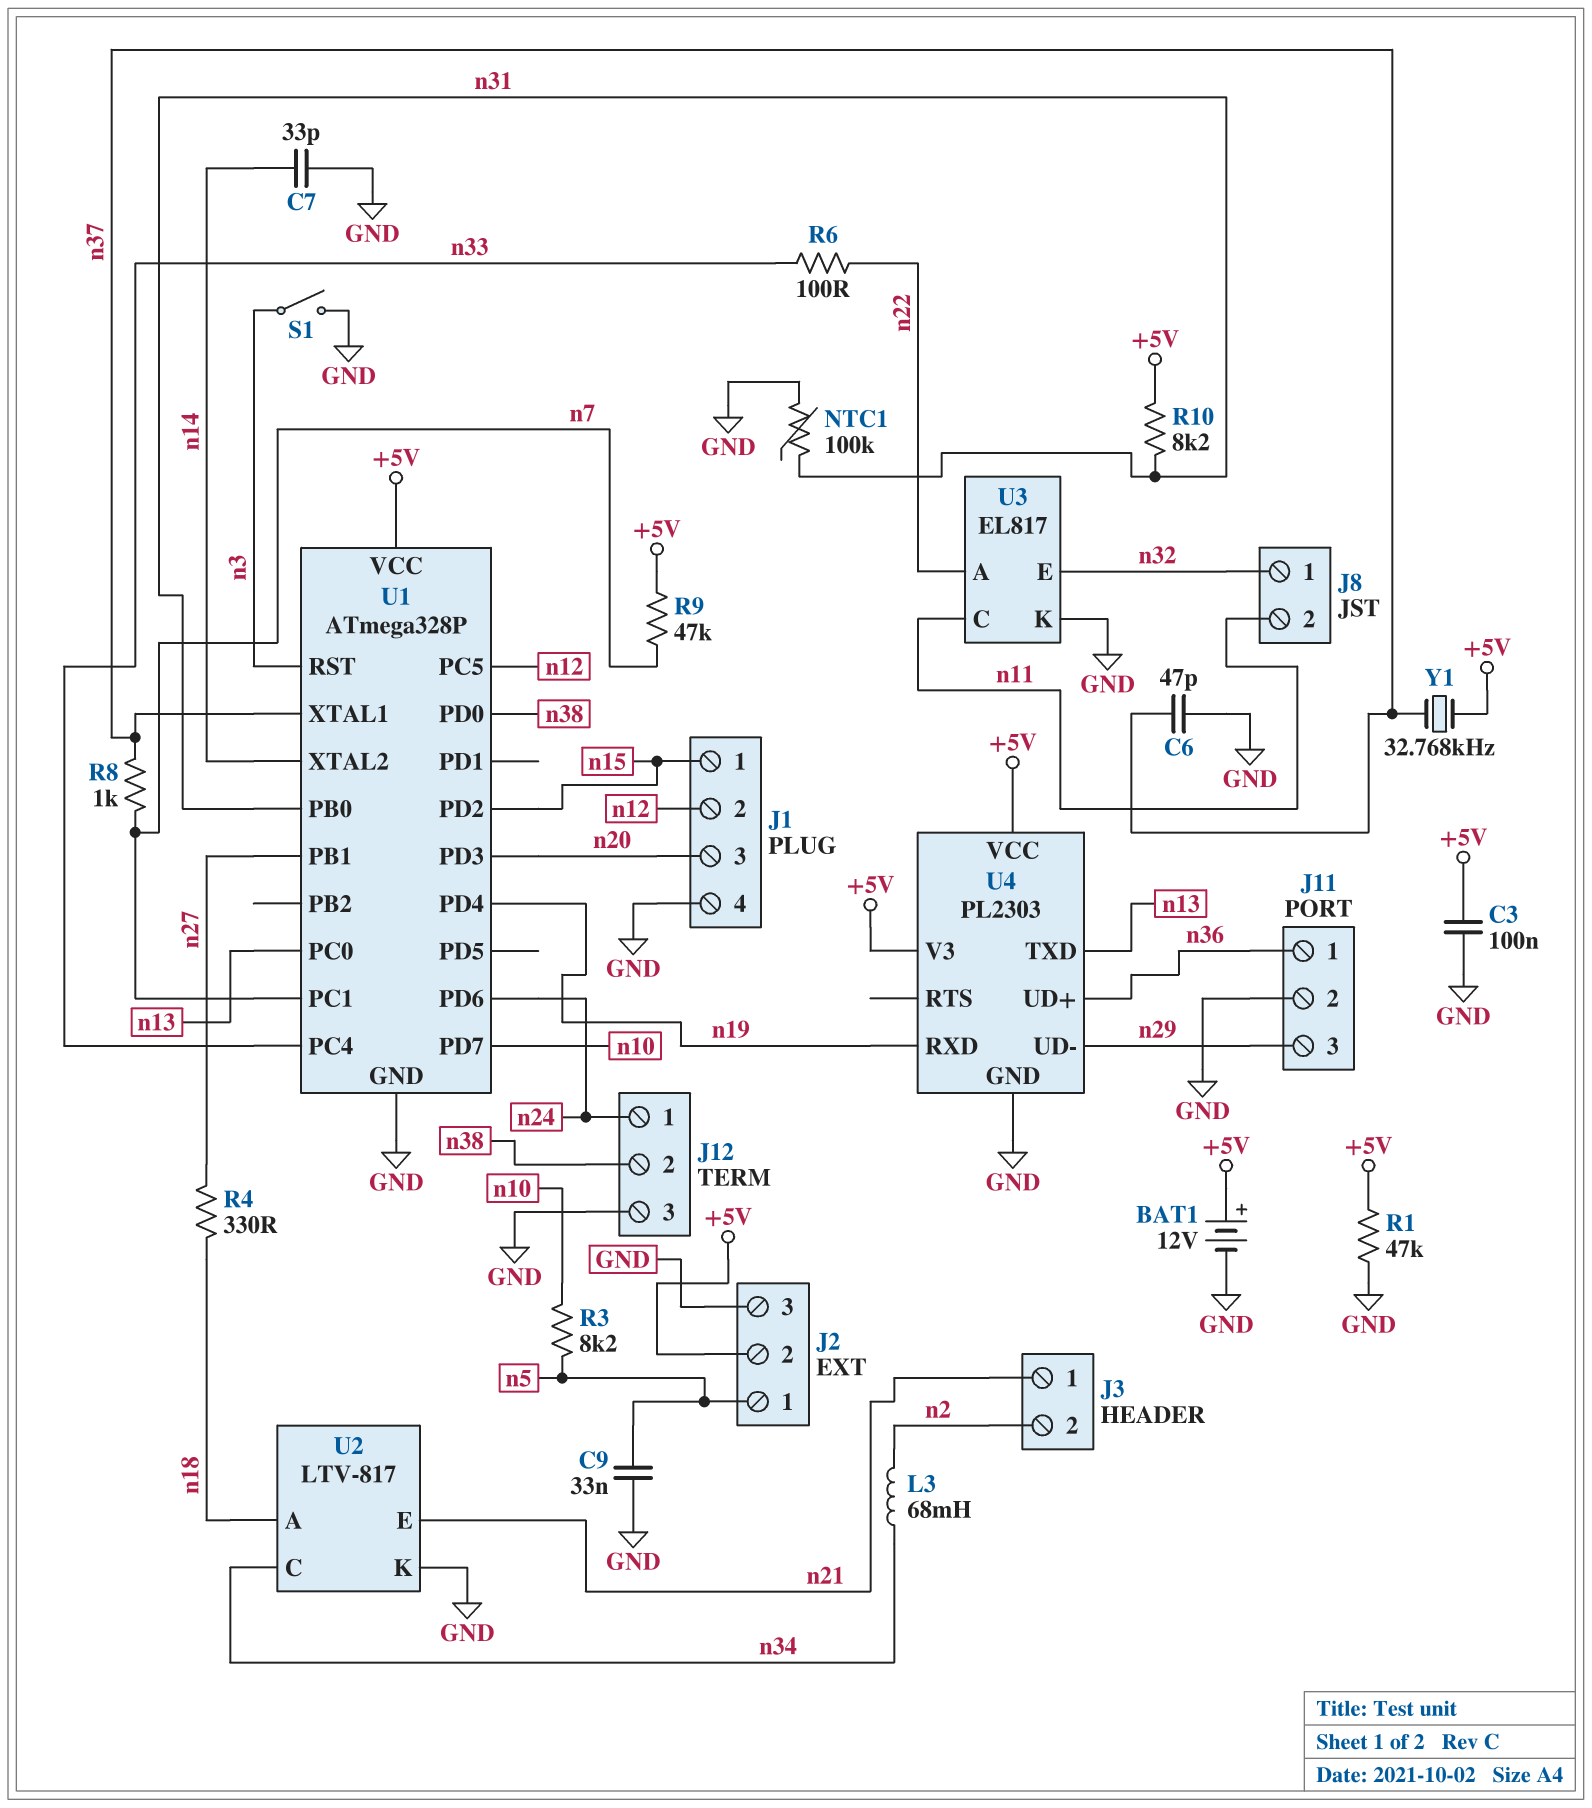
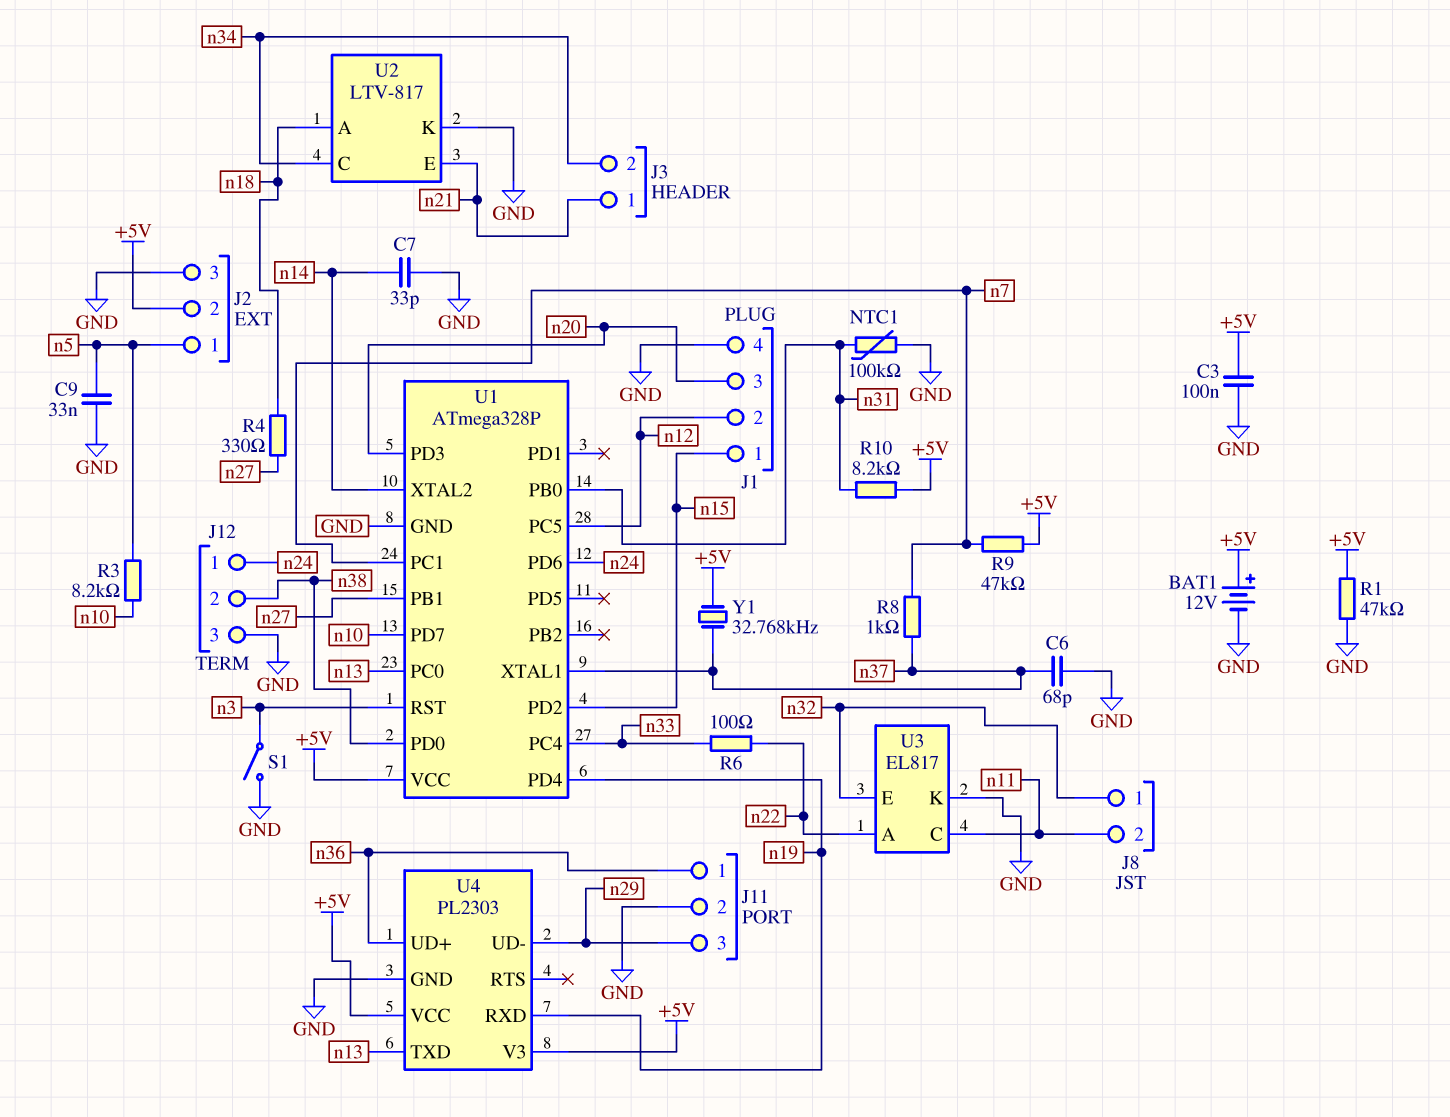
C6: 47pF (GND, n37) -> 68pF (GND, n37)
J3 pin 2: n2 -> n34
L3: 68mH (n2, n34) -> none

